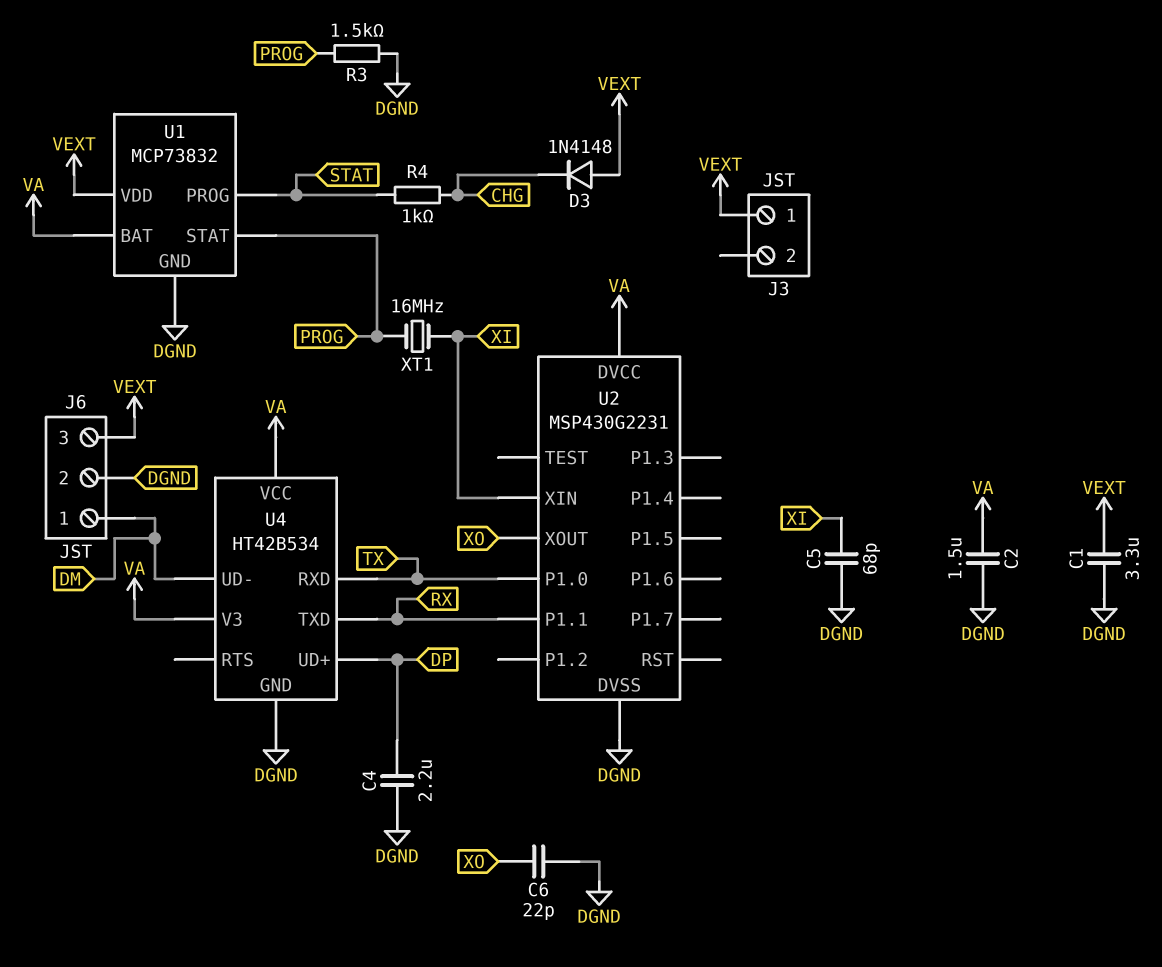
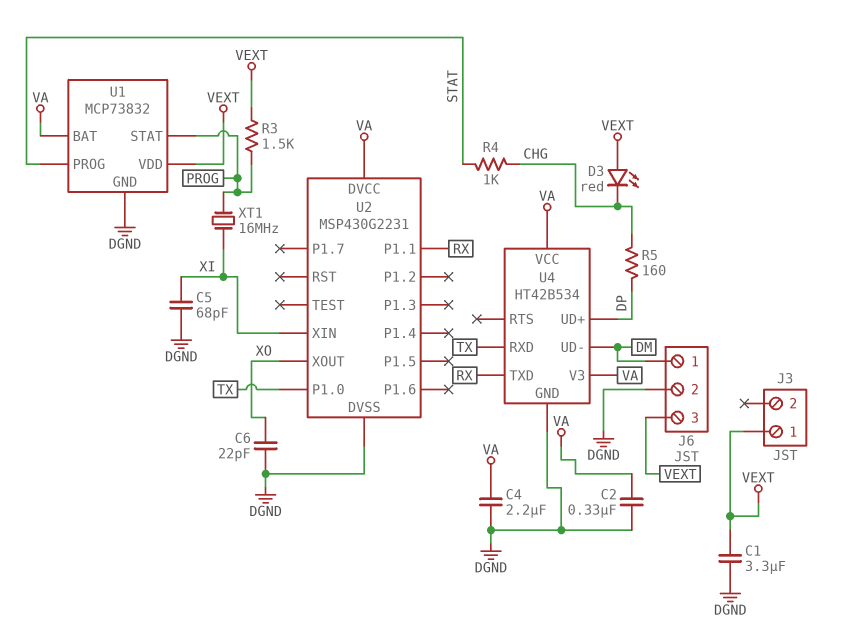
C2: 1.5uF (DGND, VA) -> 330nF (DGND, VA)
C4: 2.2uF (DGND, DP) -> 2.2uF (DGND, VA)
D3: diode 1N4148 (A VEXT, K CHG) -> LED red (A VEXT, K CHG)
R3: 1.5k (DGND, PROG) -> 1.5k (PROG, VEXT)
R5: none -> 160 (CHG, DP)

